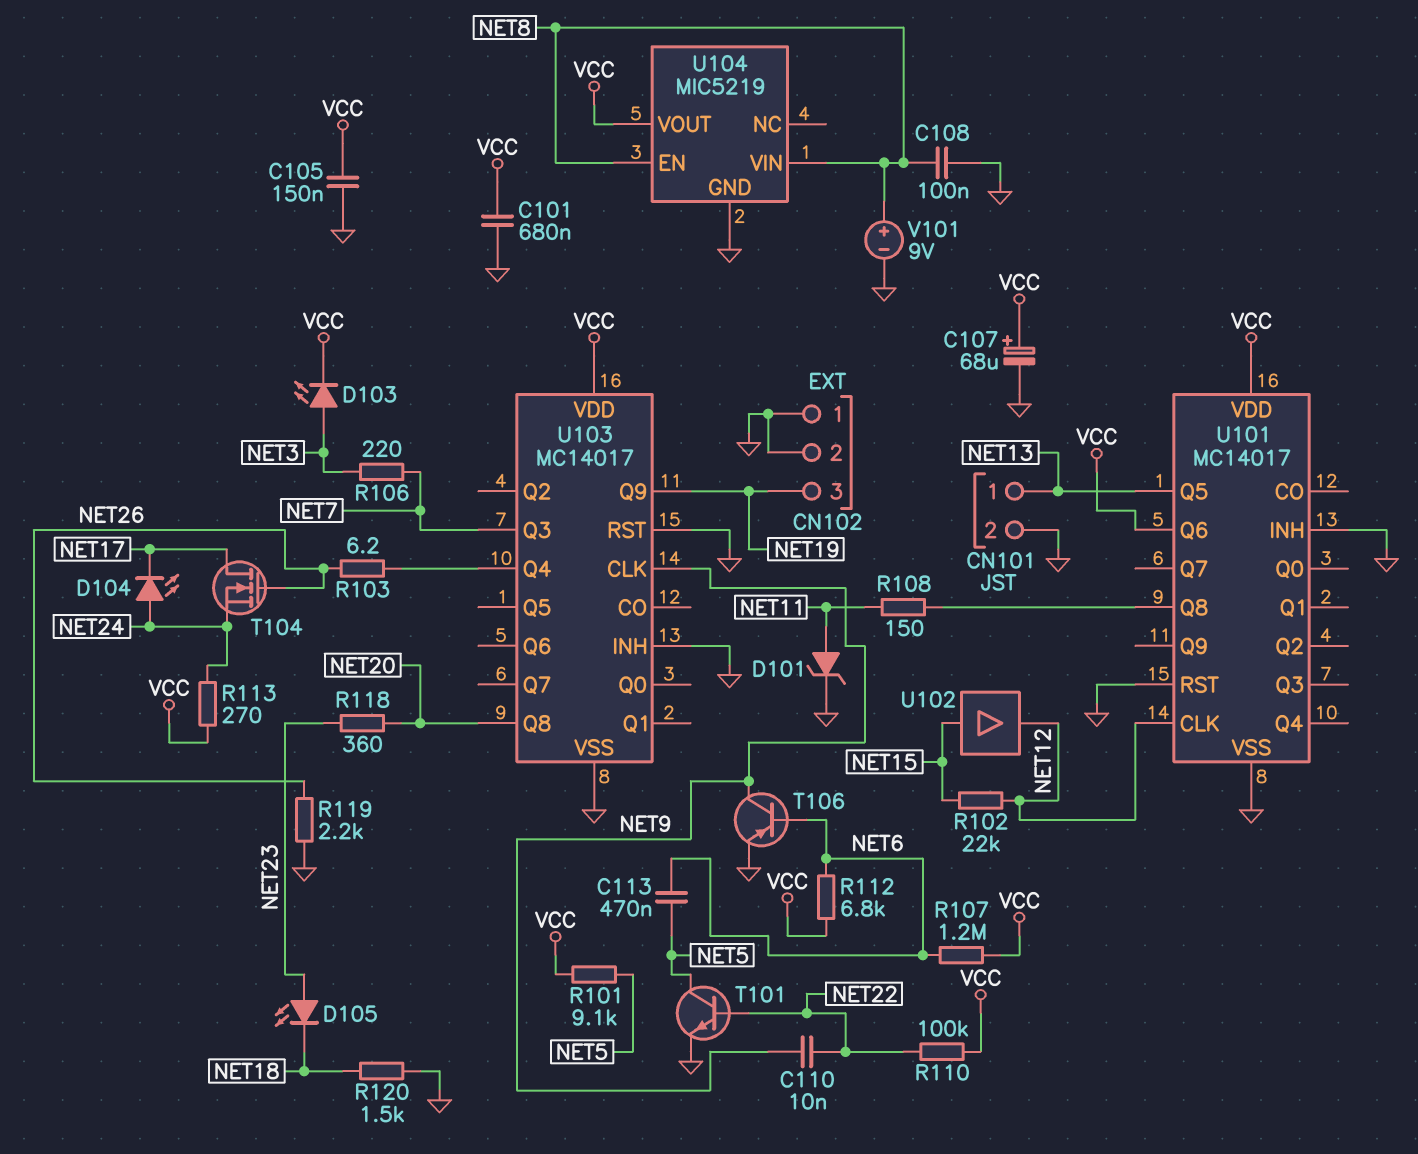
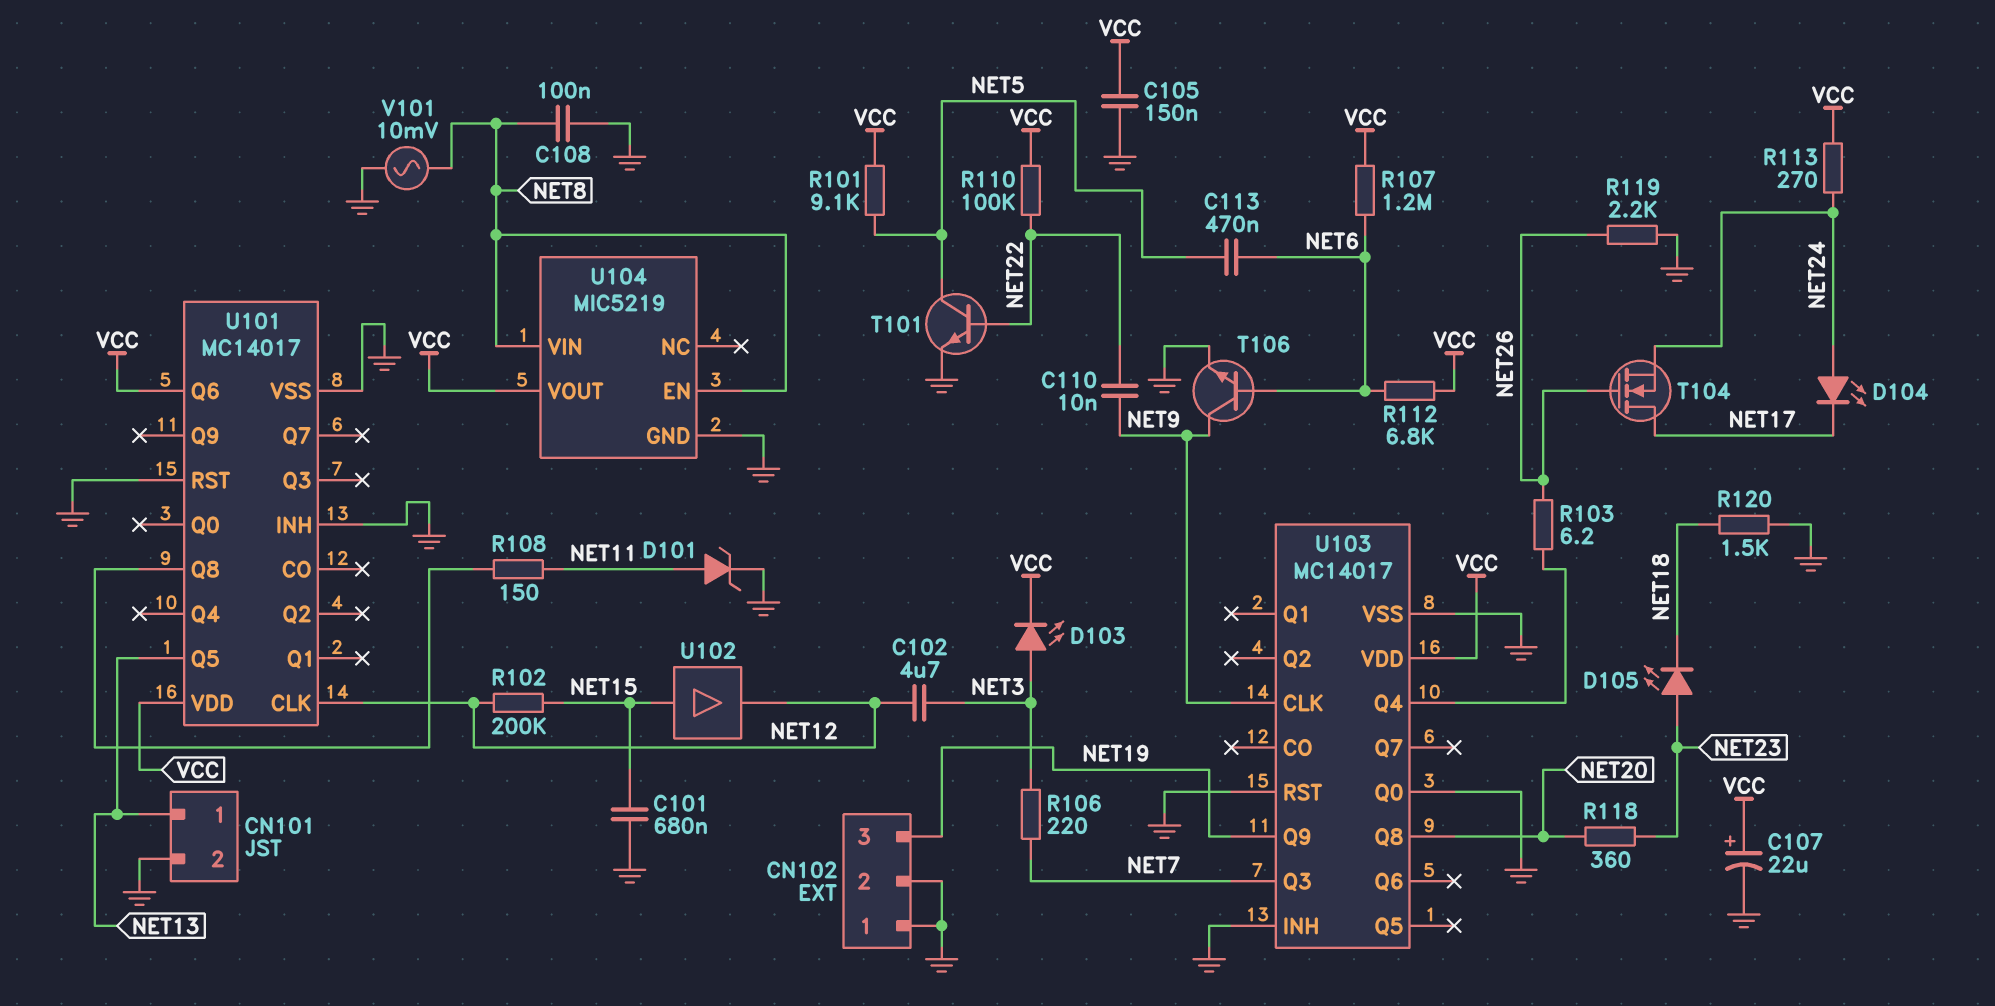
C101: 680nF (GND, VCC) -> 680nF (GND, NET15)
C102: none -> 4.7uF (NET3, NET12)
C107: 68uF (plus VCC, minus GND) -> 22uF (plus VCC, minus GND)
R102: 22k (NET12, NET15) -> 200k (NET12, NET15)
T106: PNP (B NET6, C NET9, E GND) -> NPN (B NET6, C NET9, E GND)
U103 pin Q0: none -> GND
V101: 9V (plus NET8, minus GND) -> AC 10mV (GND, NET8)

